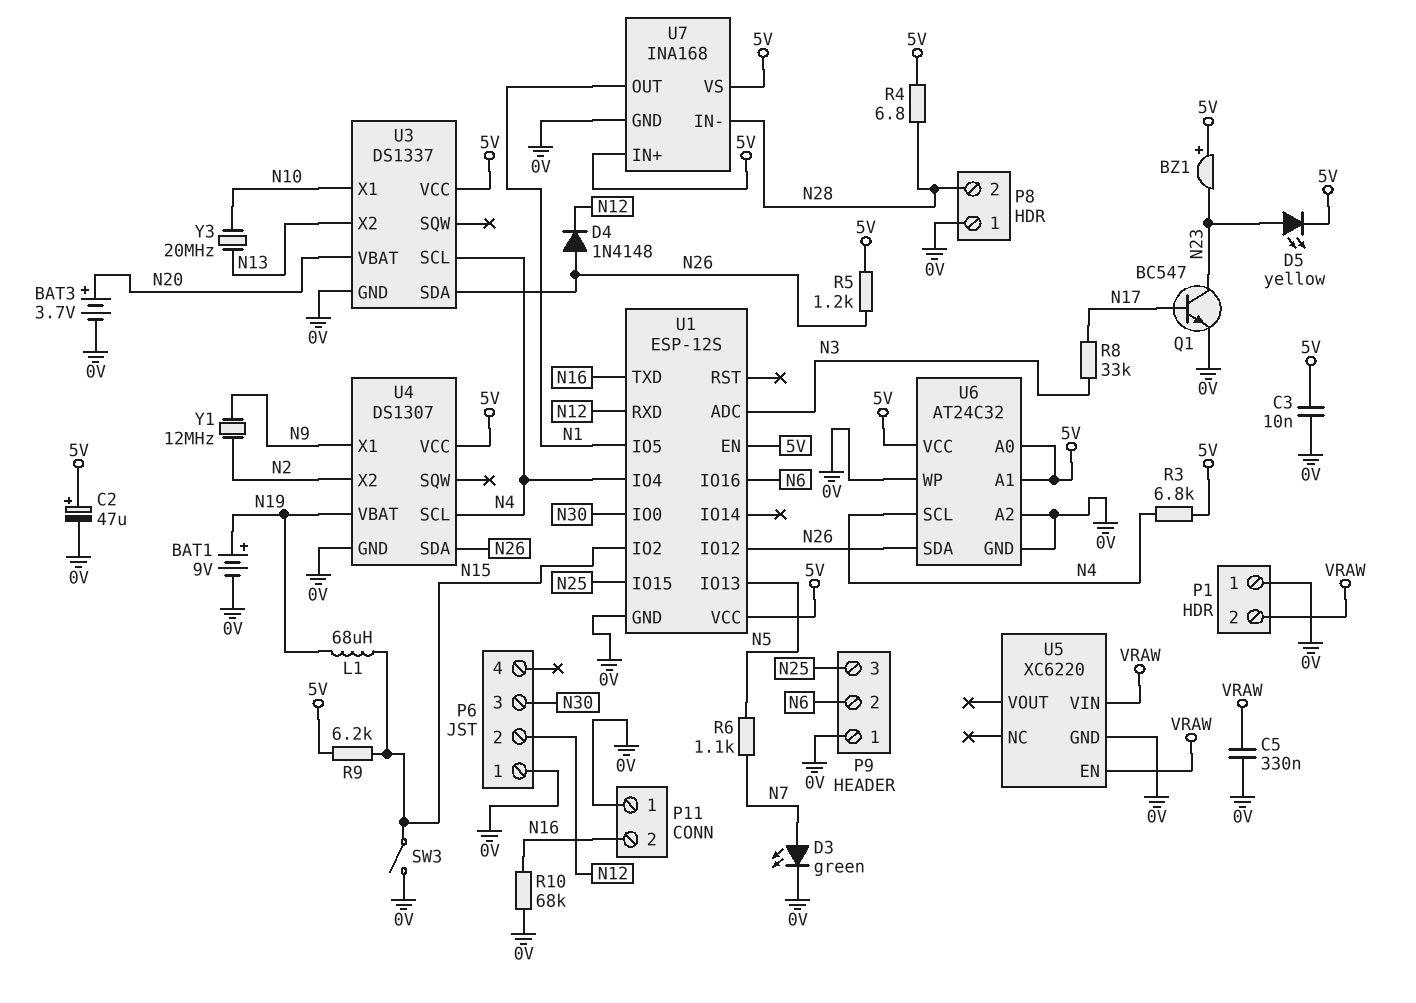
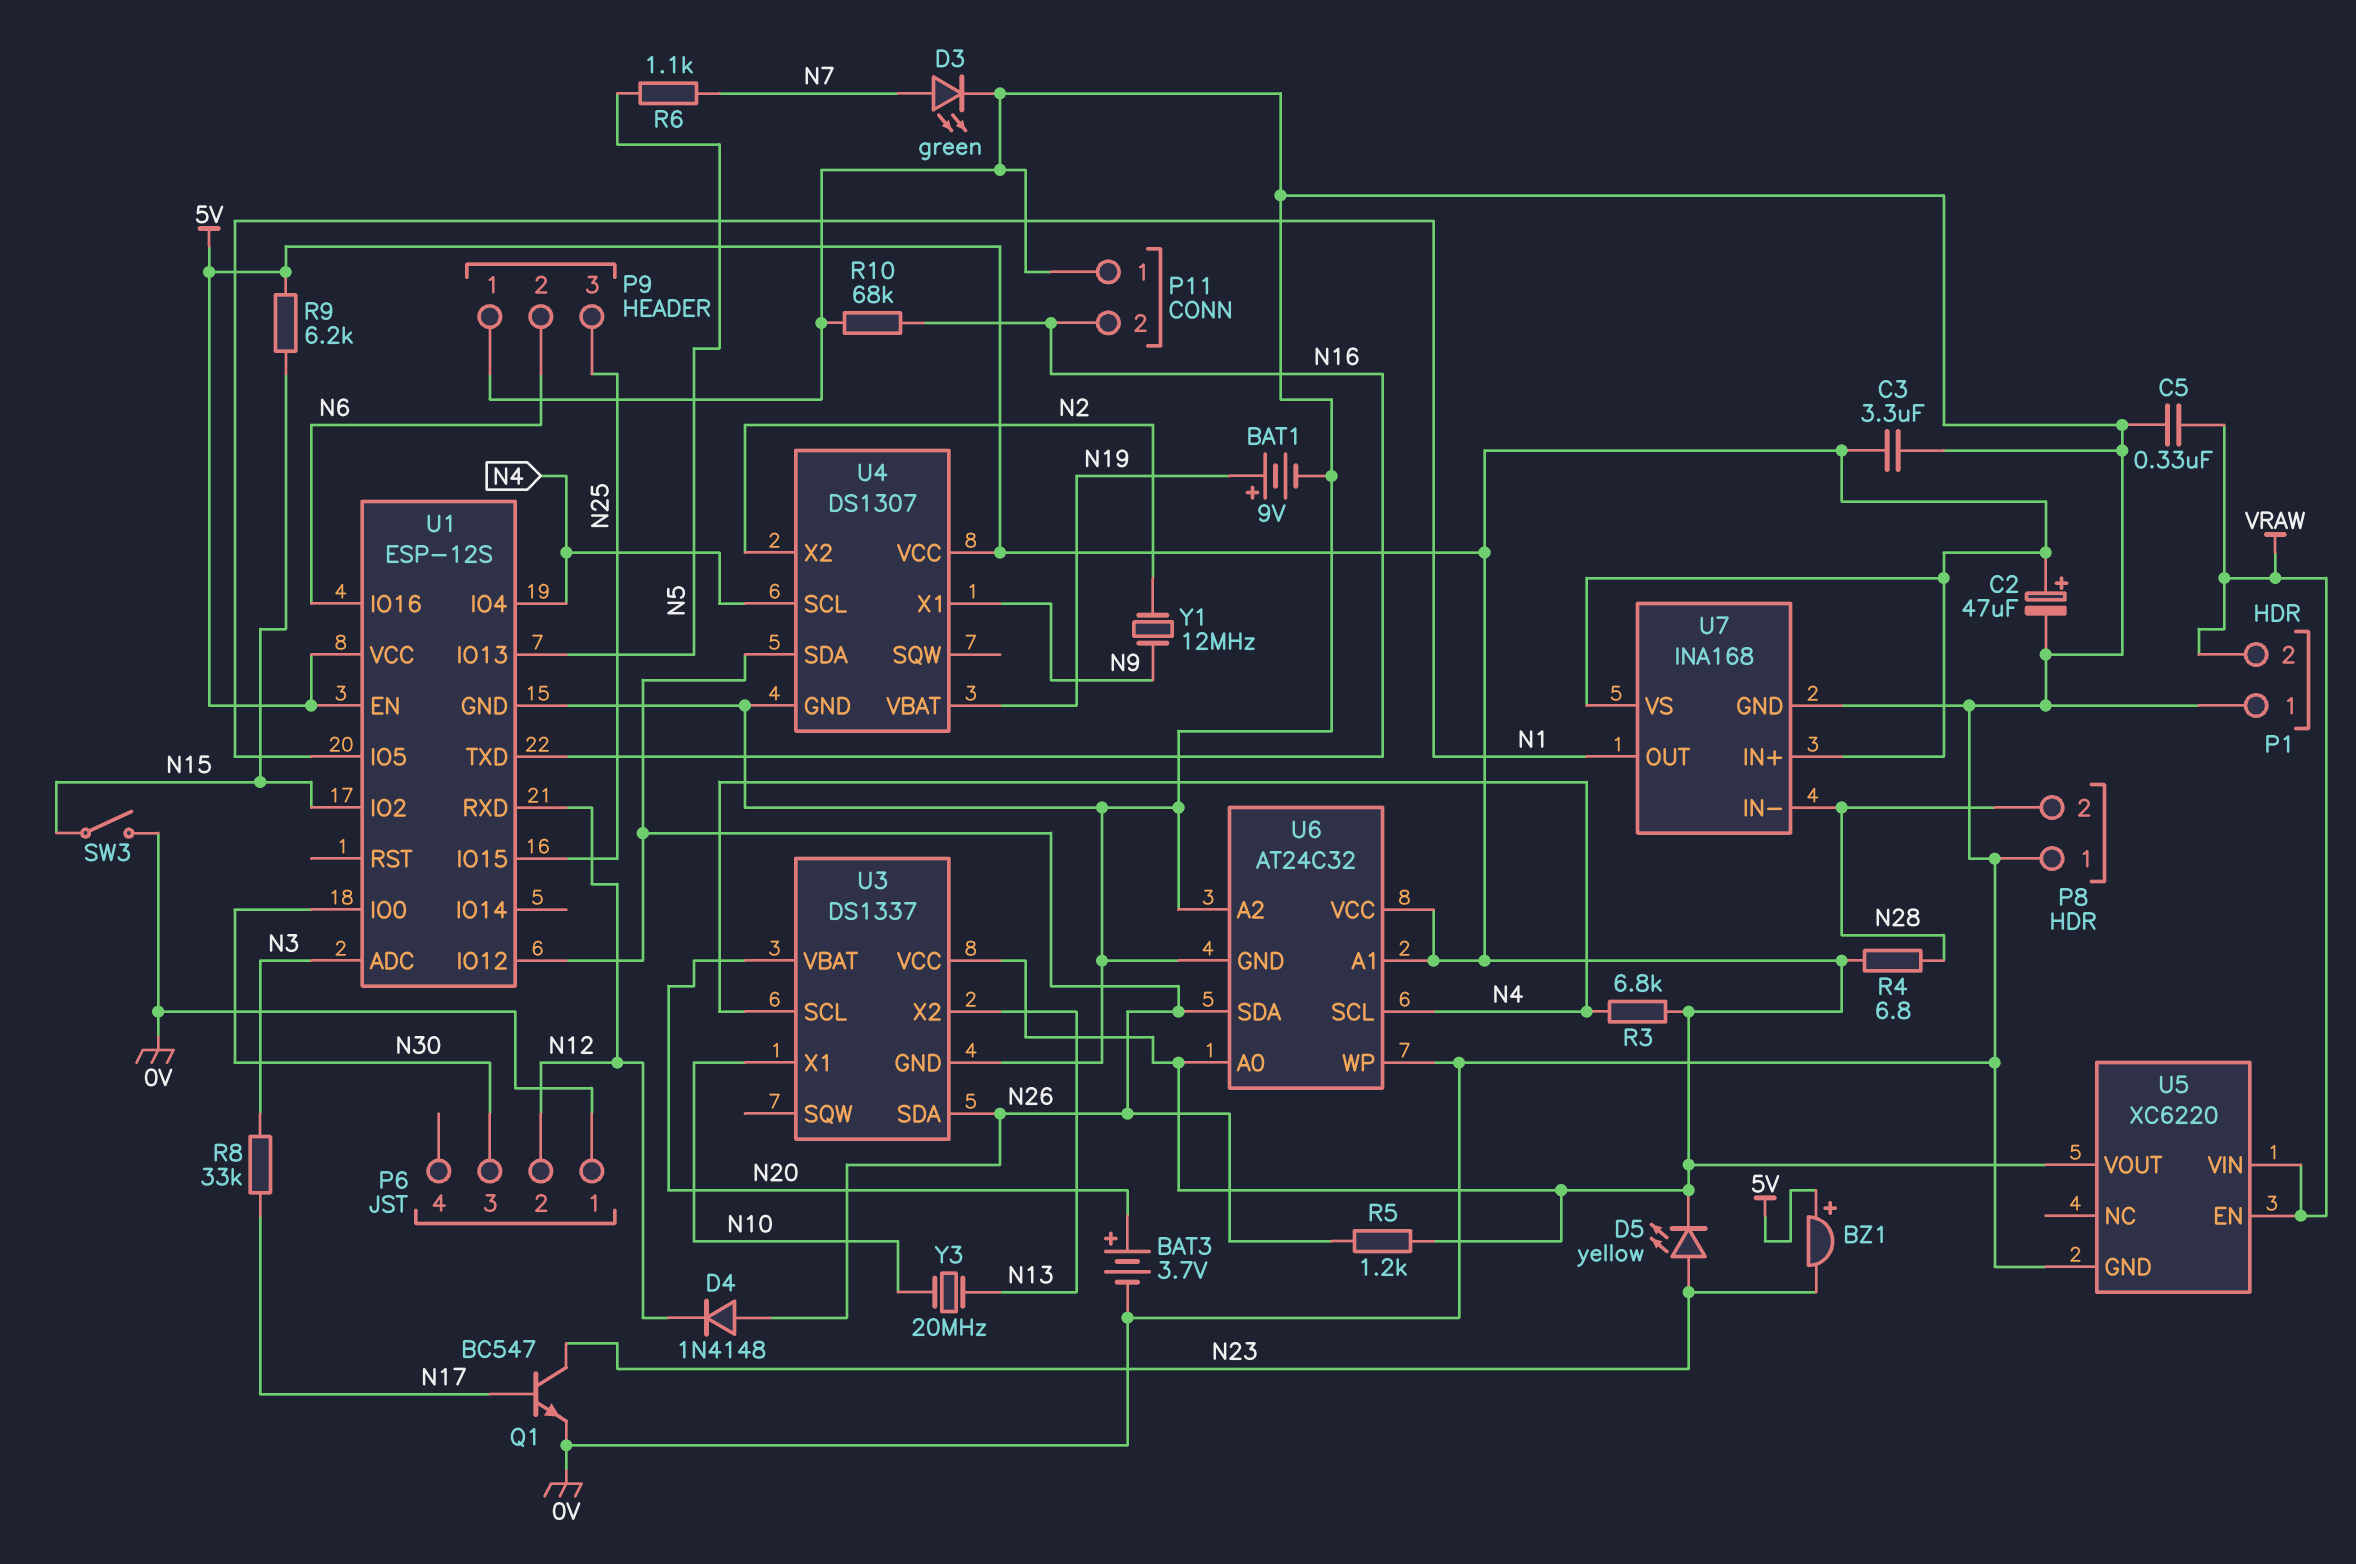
C3: 10nF (0V, 5V) -> 3.3uF (0V, 5V)
L1: 68uH (N15, N19) -> none
U5 pin VOUT: none -> 5V

